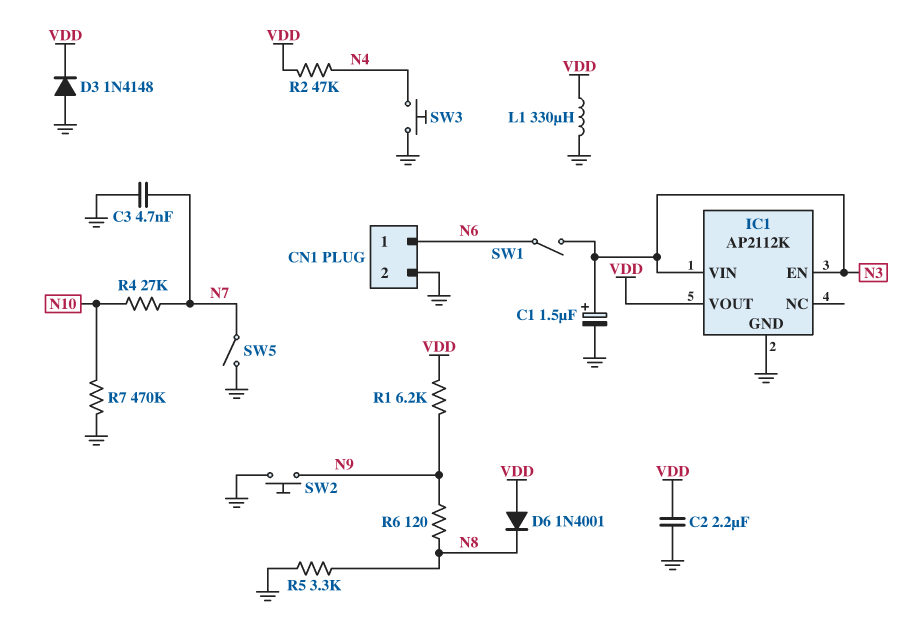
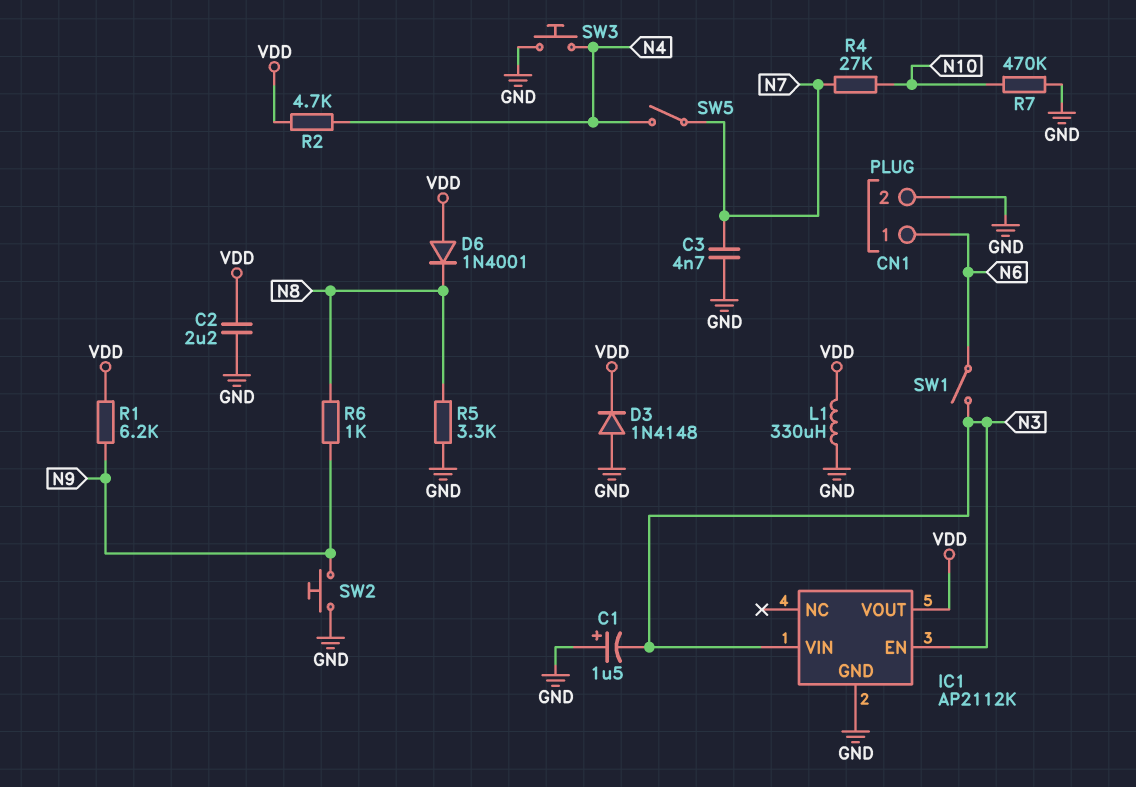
C1: 1.5uF (plus N3, minus GND) -> 1.5uF (plus GND, minus N3)
R2: 47k (N4, VDD) -> 4.7k (N4, VDD)
R6: 120 (N8, N9) -> 1k (N8, N9)
SW5: switch (GND, N7) -> switch (N4, N7)

